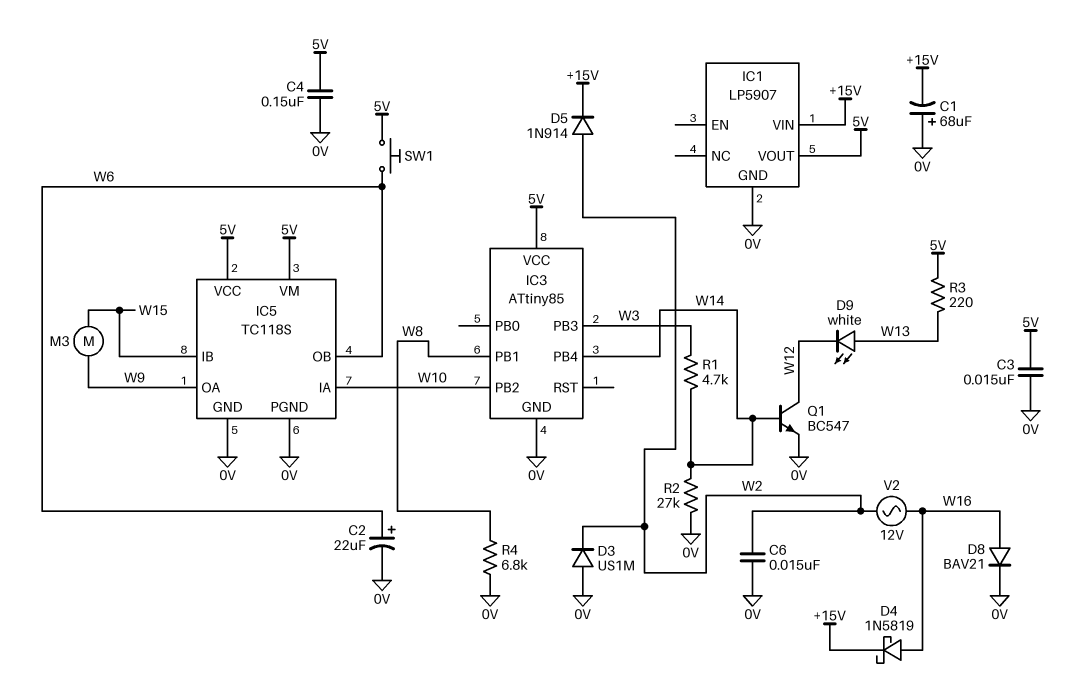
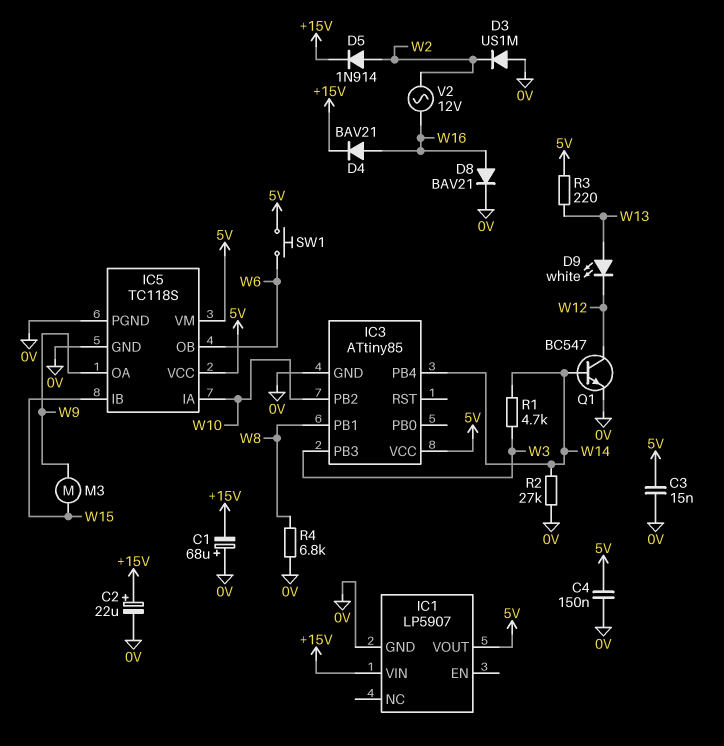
C2: 22uF (plus W6, minus 0V) -> 22uF (plus +15V, minus 0V)
C6: 15nF (0V, W2) -> none
D4: schottky 1N5819 (A W16, K +15V) -> diode BAV21 (A W16, K +15V)

